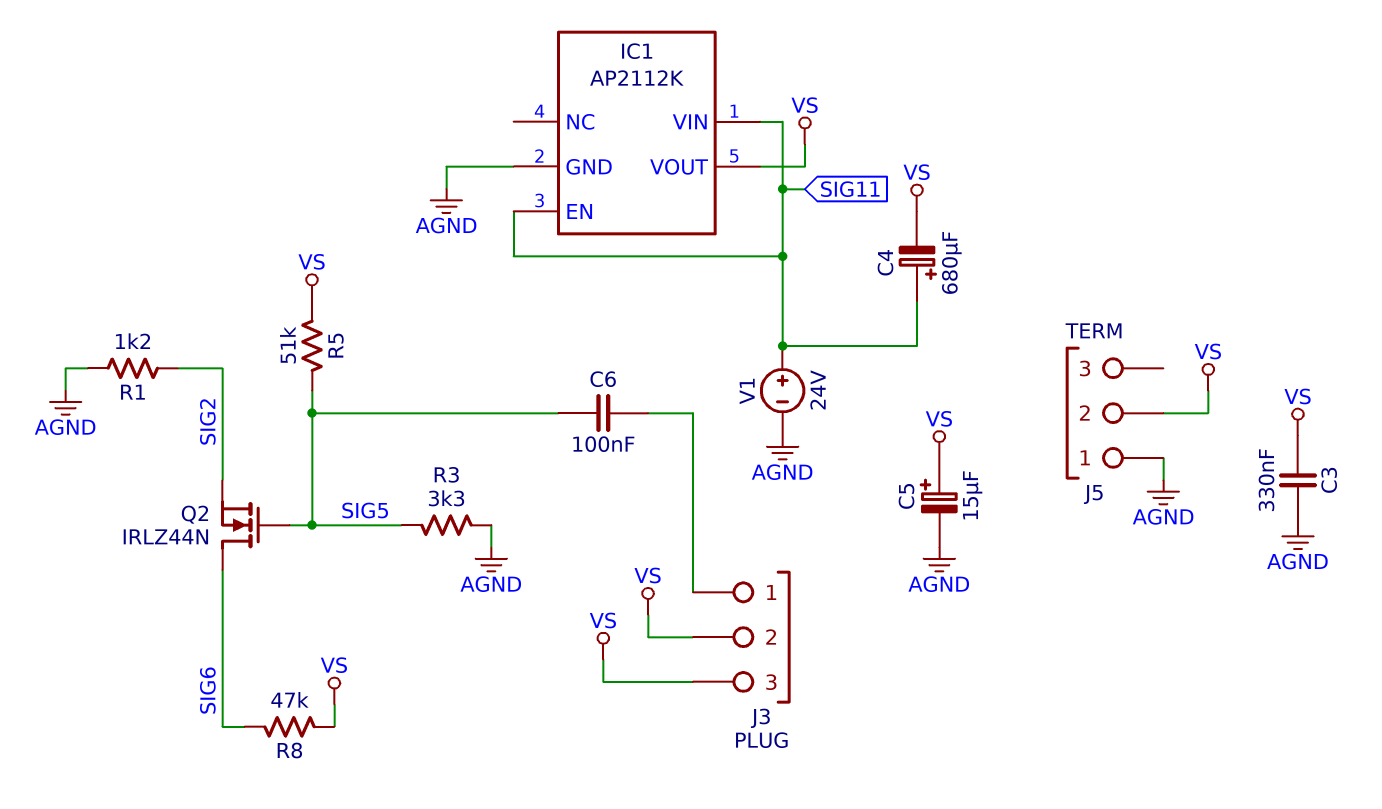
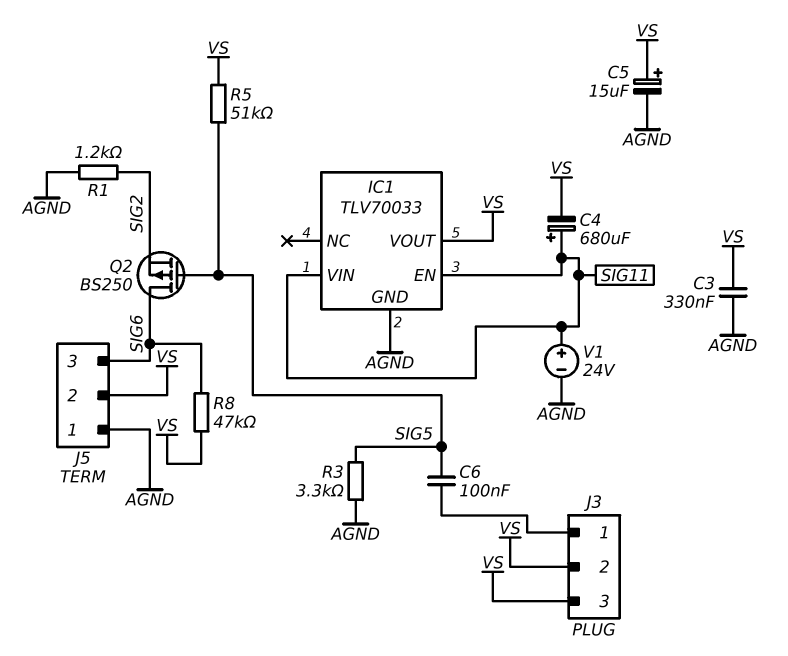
IC1: AP2112K -> TLV70033
J5 pin 3: none -> SIG6
Q2: NMOS IRLZ44N (G SIG5, D SIG6, S SIG2) -> PMOS BS250 (G SIG5, D SIG6, S SIG2)

